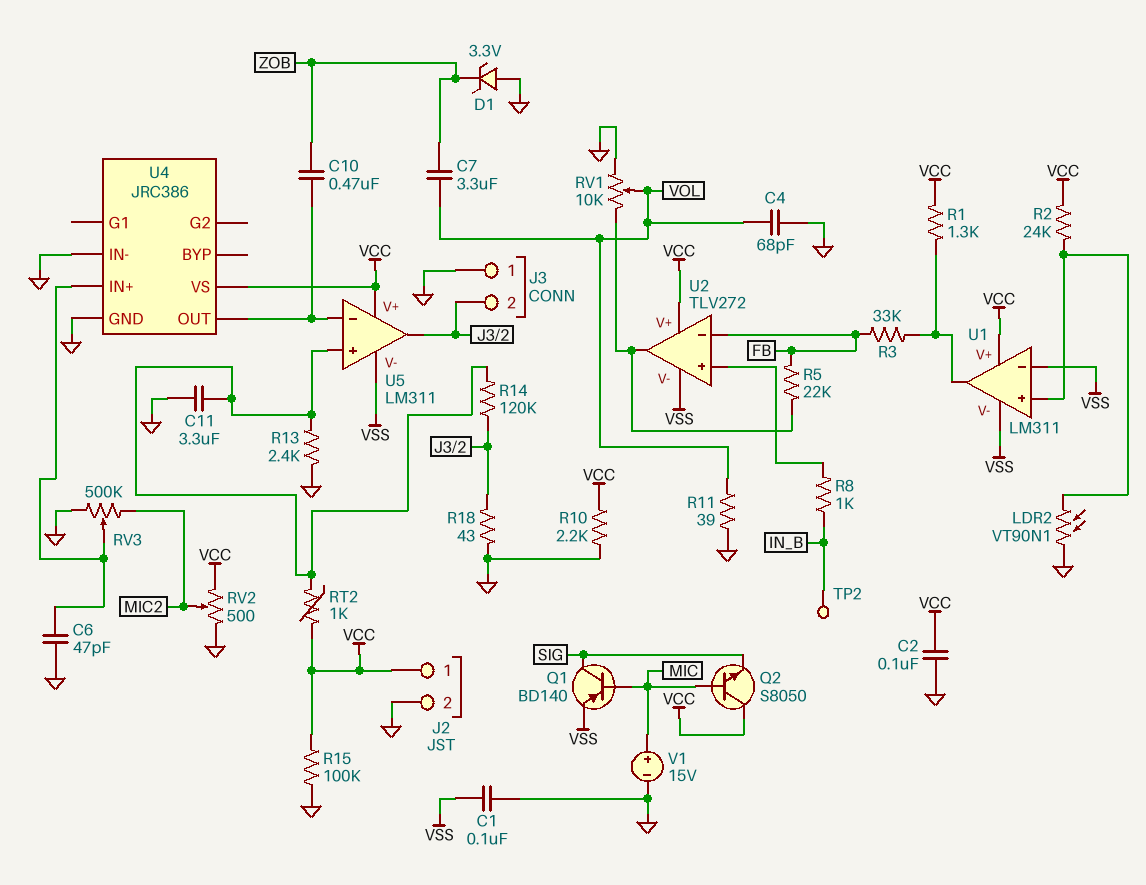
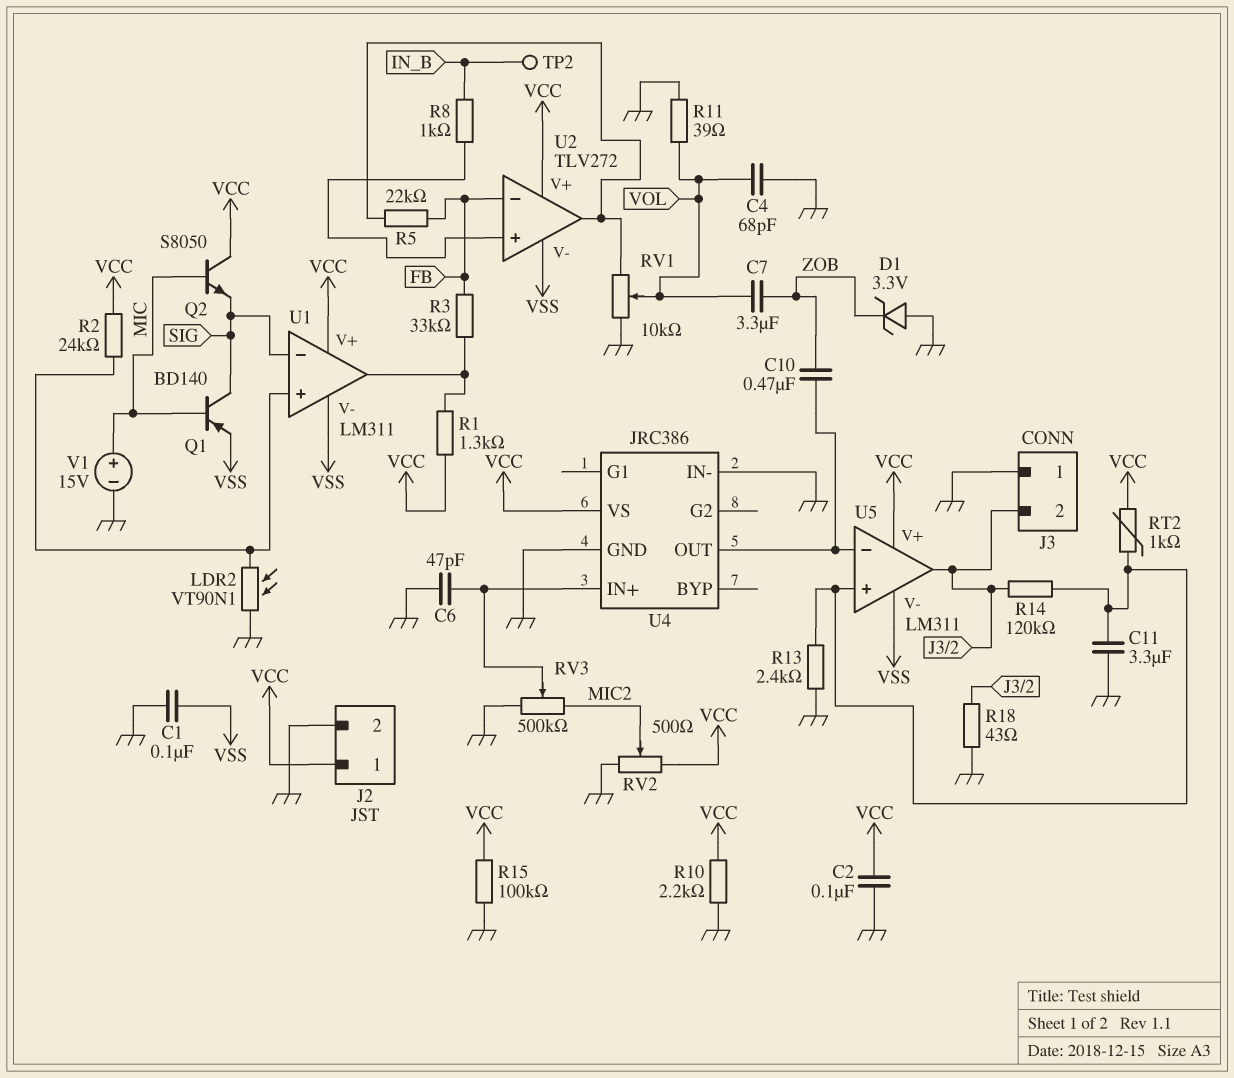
U1 pin in-: VSS -> SIG

